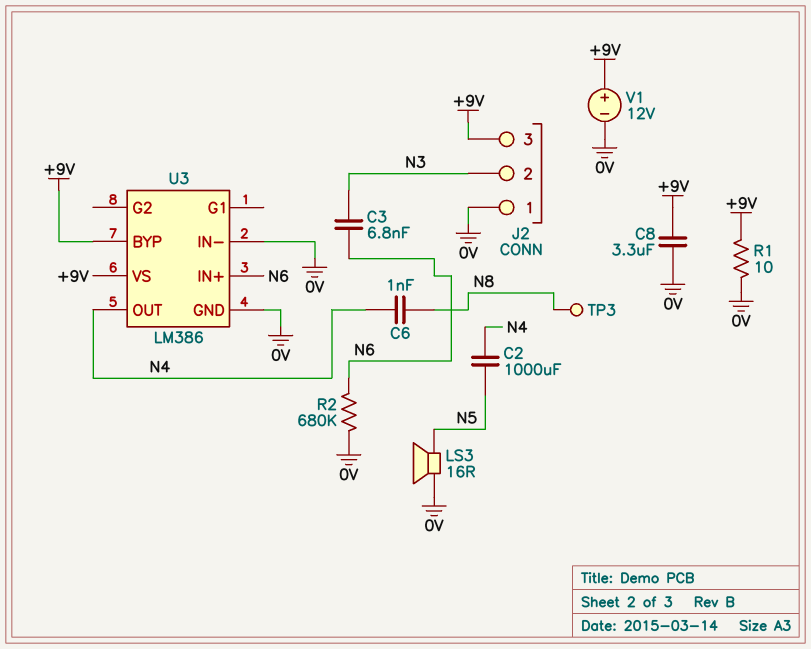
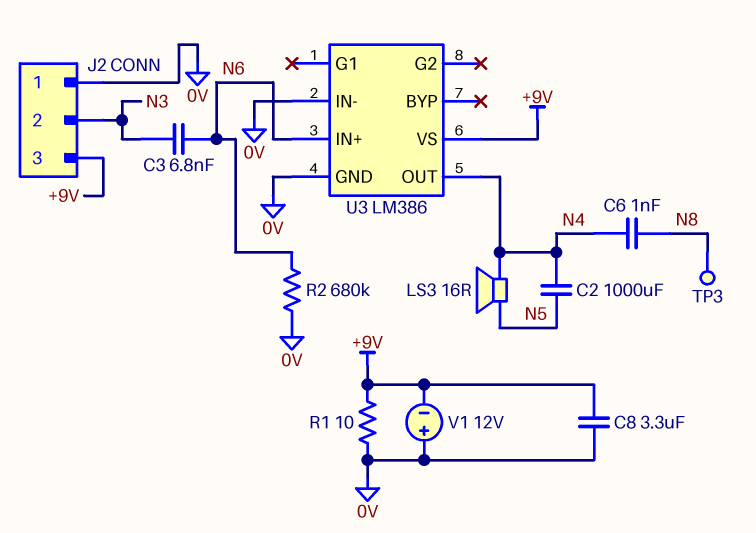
LS3: speaker 16R (0V, N5) -> speaker 16R (N4, N5)
U3 pin BYP: +9V -> none
V1: 12V (plus +9V, minus 0V) -> 12V (plus 0V, minus +9V)

